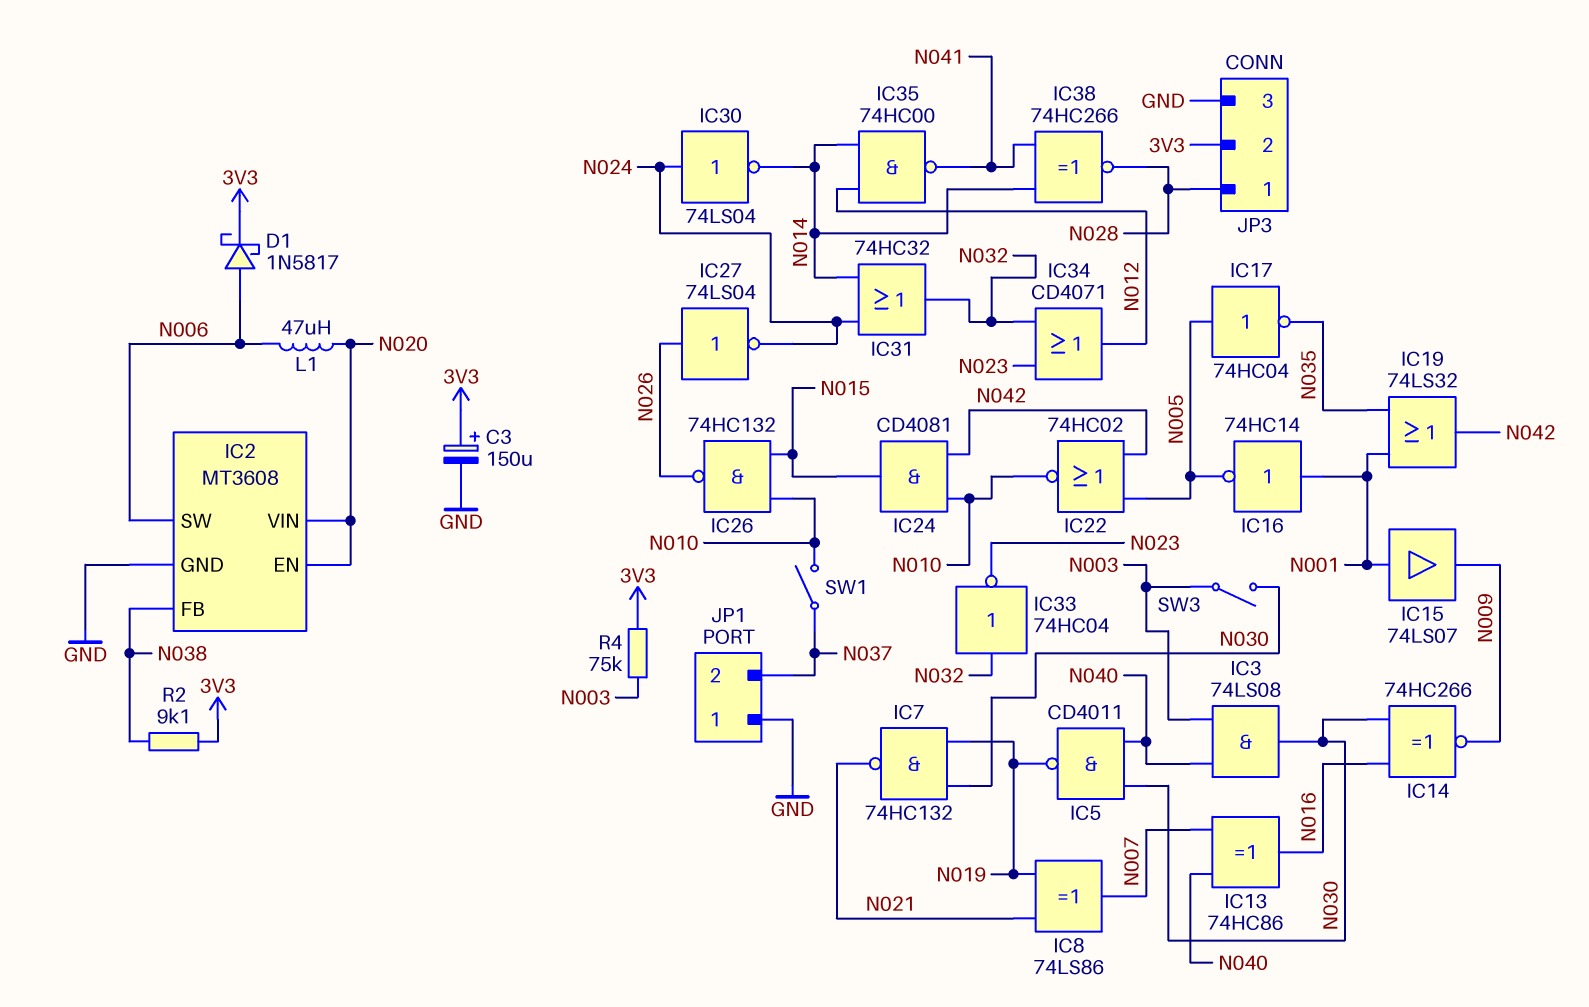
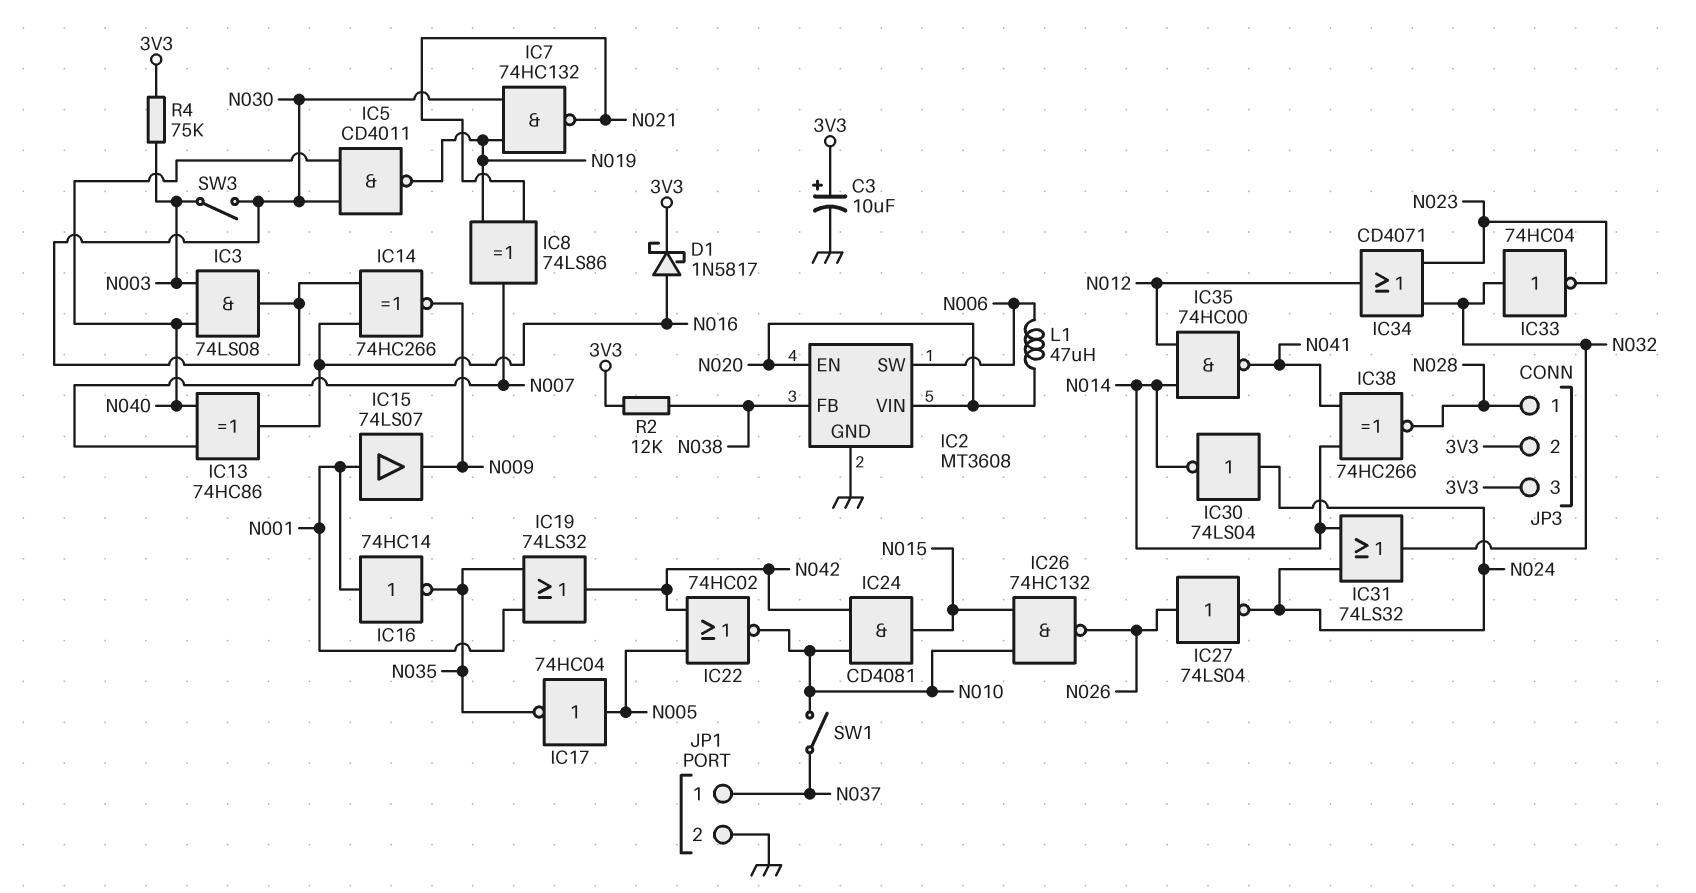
C3: 150uF (plus 3V3, minus GND) -> 10uF (plus 3V3, minus GND)
D1: schottky 1N5817 (A N006, K 3V3) -> schottky 1N5817 (A N016, K 3V3)
IC16: NOT 74HC14 (in N001, out N005) -> NOT 74HC14 (in N001, out N035)
IC31: OR 74HC32 (in N014, in N024, out N032) -> OR 74LS32 (in N014, in N024, out N032)
JP1 pin 1: GND -> N037
JP1 pin 2: N037 -> GND
JP3 pin 3: GND -> 3V3
R2: 9.1k (3V3, N038) -> 12k (3V3, N038)

